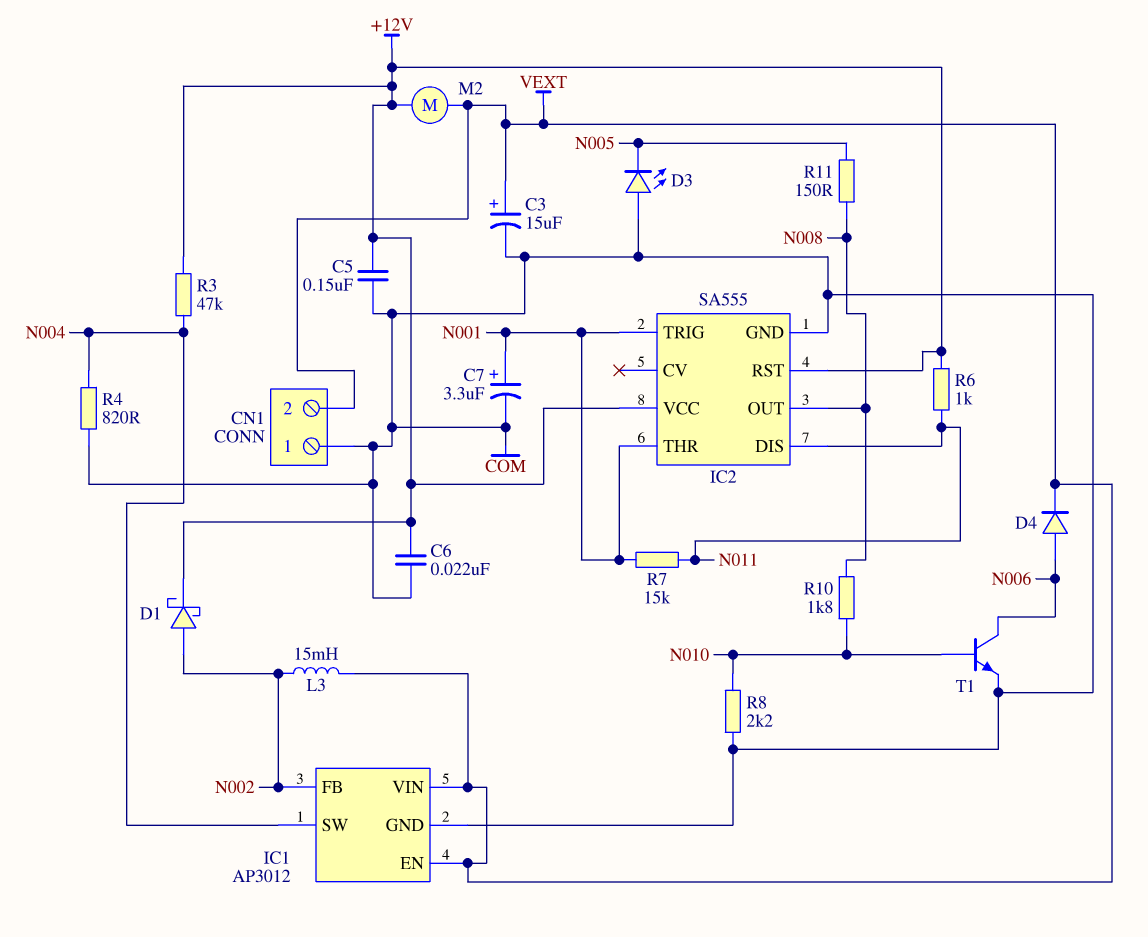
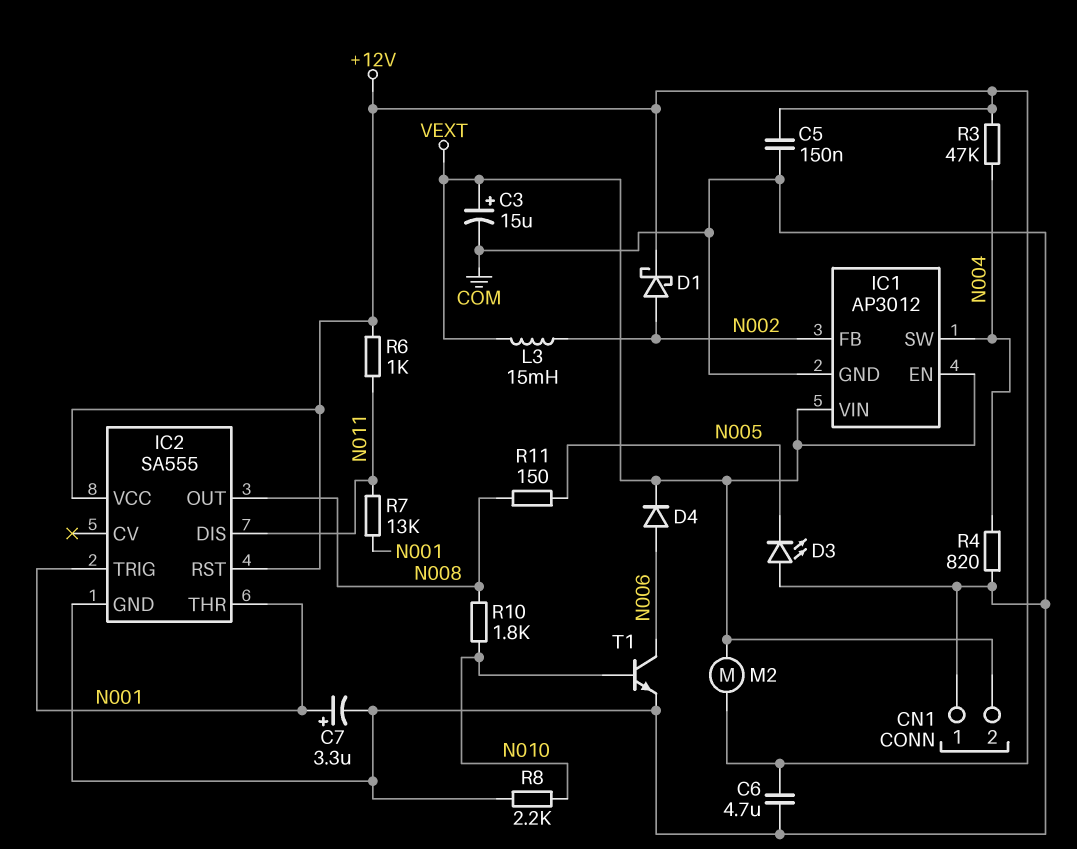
C6: 22nF (+12V, COM) -> 4.7uF (+12V, COM)
R7: 15k (N001, N011) -> 13k (N001, N011)

